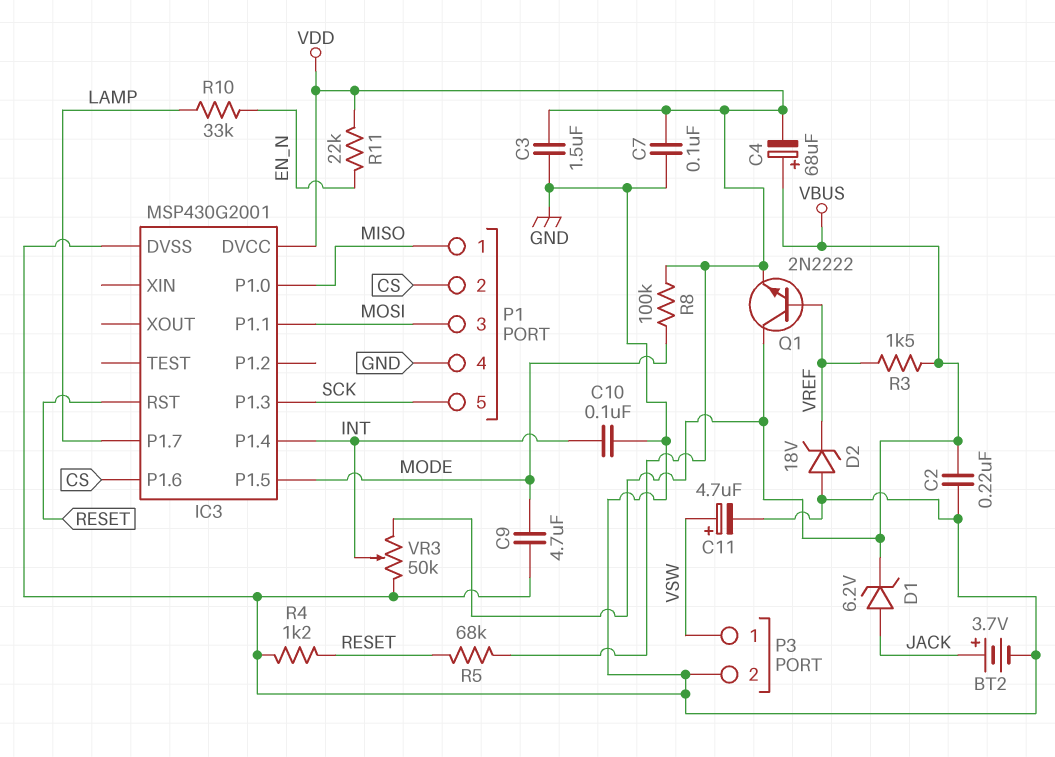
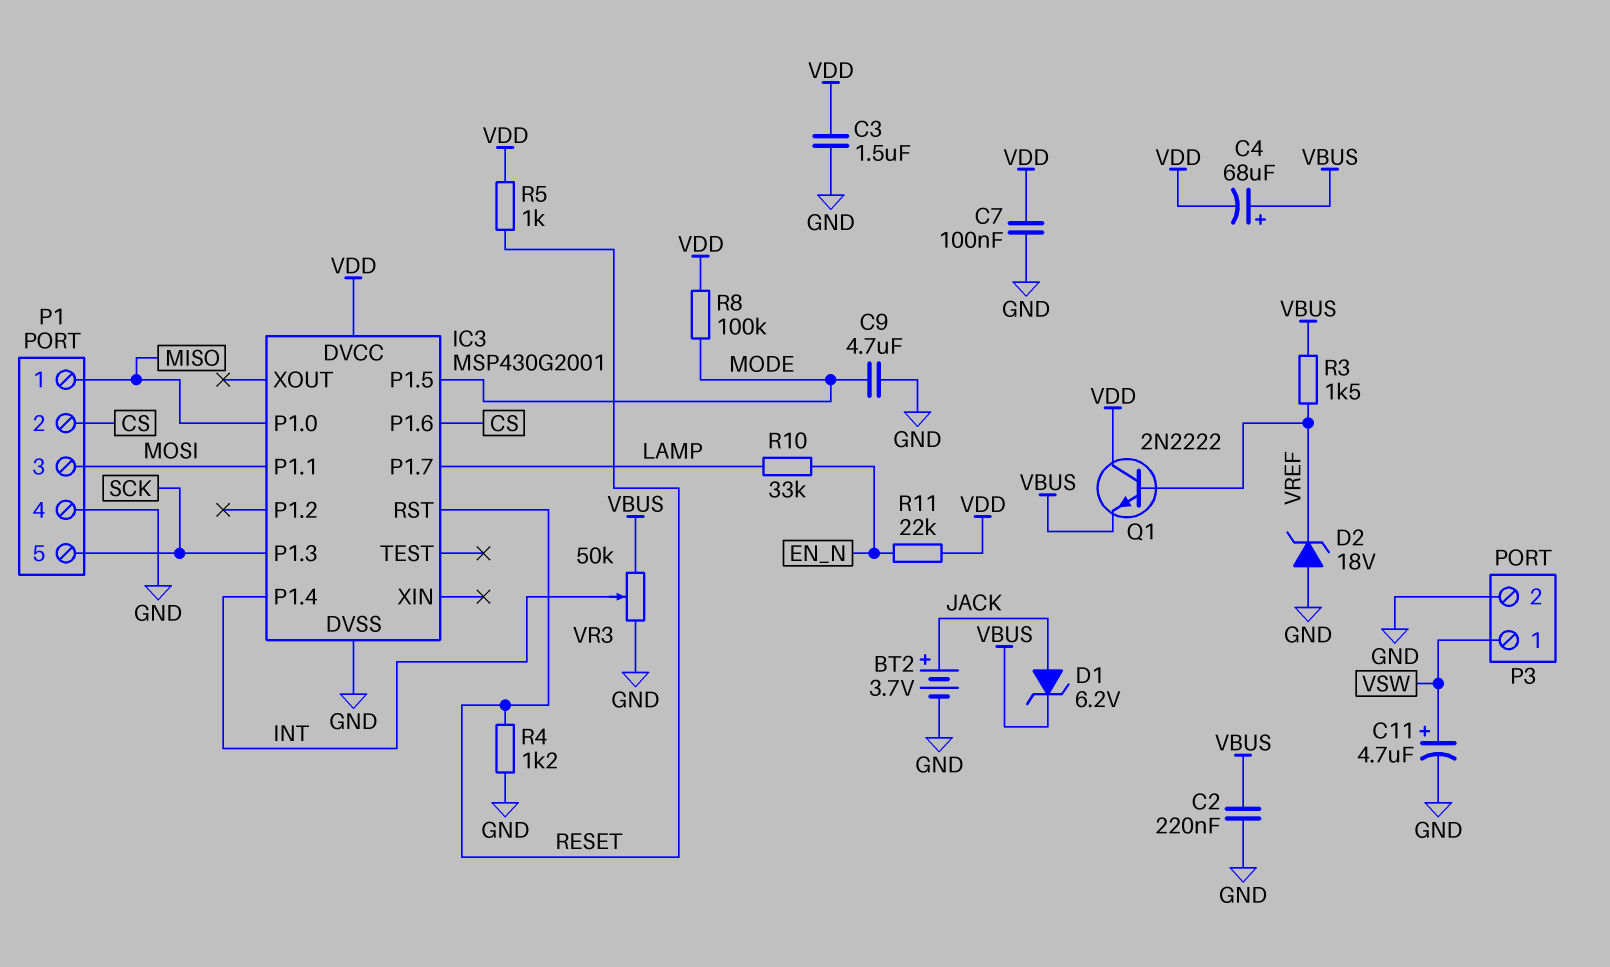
C10: 100nF (GND, INT) -> none
Q1: NPN 2N2222 (B VREF, C VBUS, E VDD) -> NPN 2N2222 (B VREF, C VDD, E VBUS)
R5: 68k (RESET, VDD) -> 1k (RESET, VDD)

